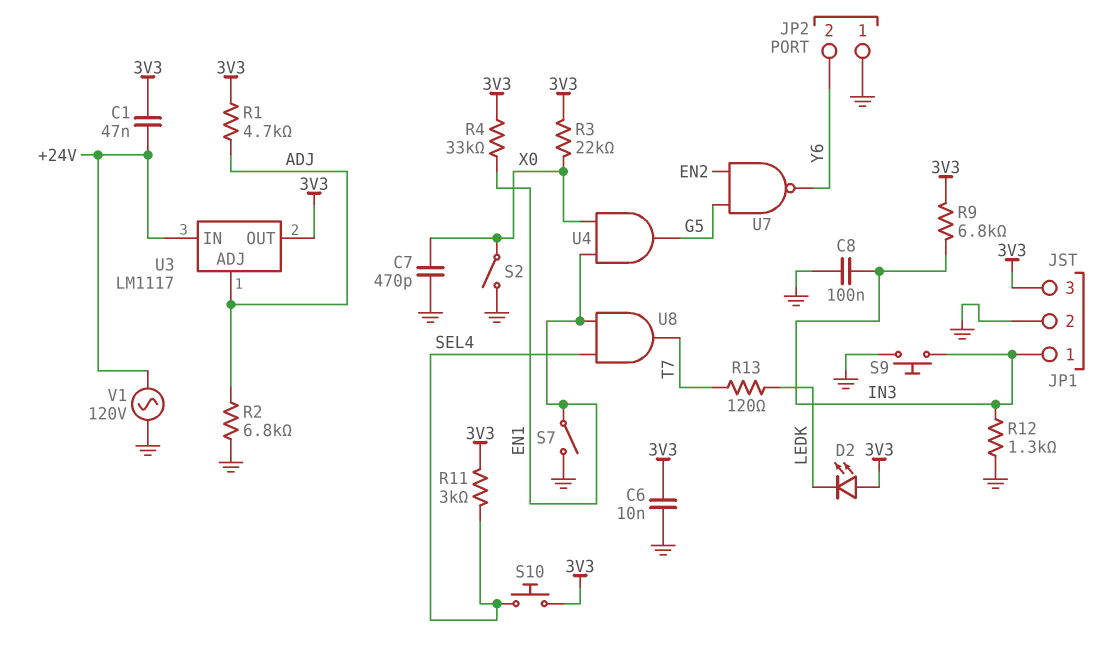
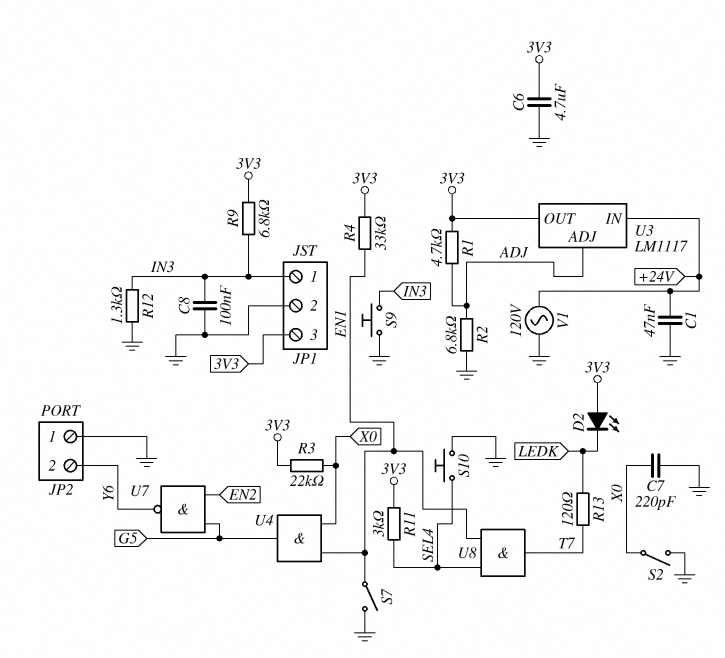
C1: 47nF (+24V, 3V3) -> 47nF (+24V, GND)
C6: 10nF (3V3, GND) -> 4.7uF (3V3, GND)
C7: 470pF (GND, X0) -> 220pF (GND, X0)
S10: button (3V3, SEL4) -> button (GND, SEL4)

